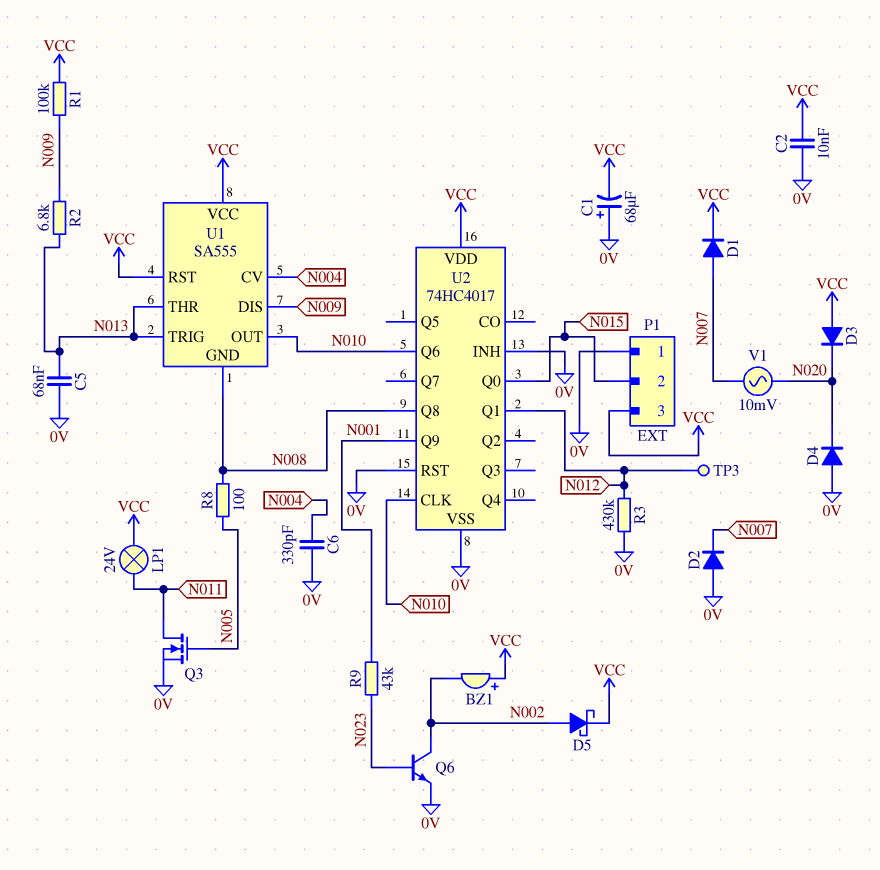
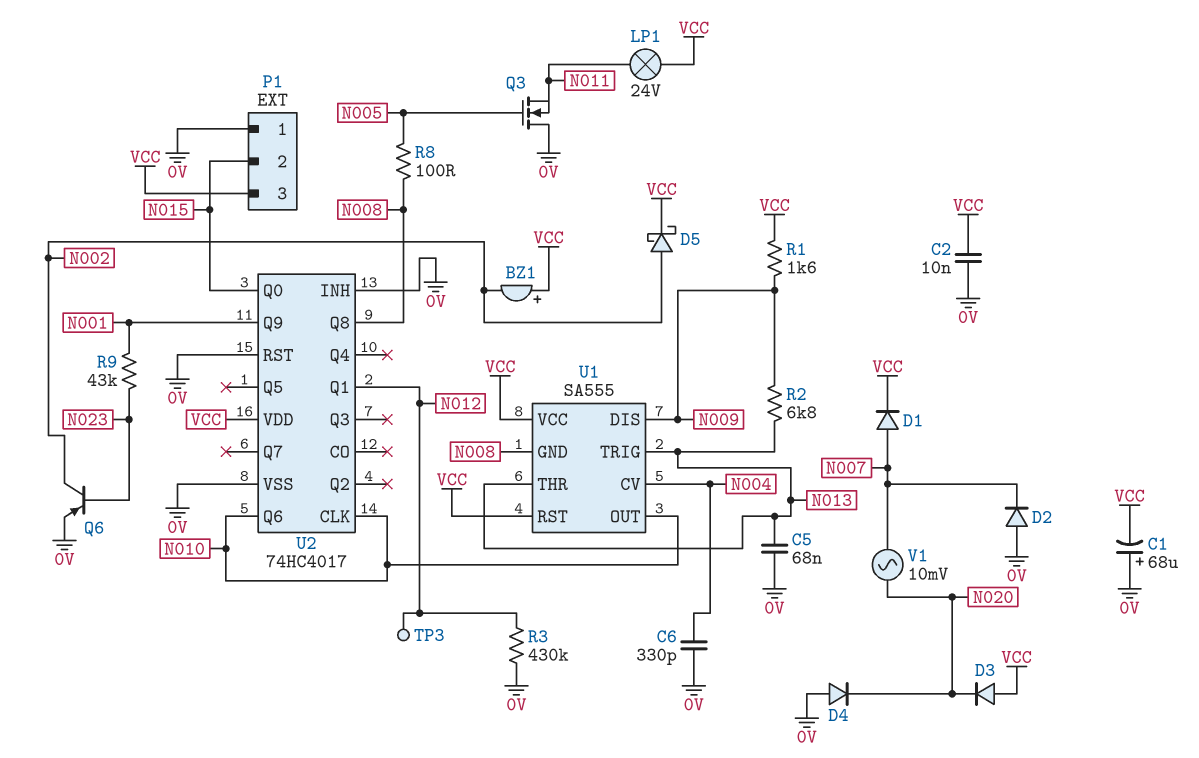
Q3: NMOS (G N005, D N011, S 0V) -> NMOS (G N005, D 0V, S N011)
Q6: NPN (B N023, C N002, E 0V) -> PNP (B N023, C N002, E 0V)
R1: 100k (N009, VCC) -> 1.6k (N009, VCC)

